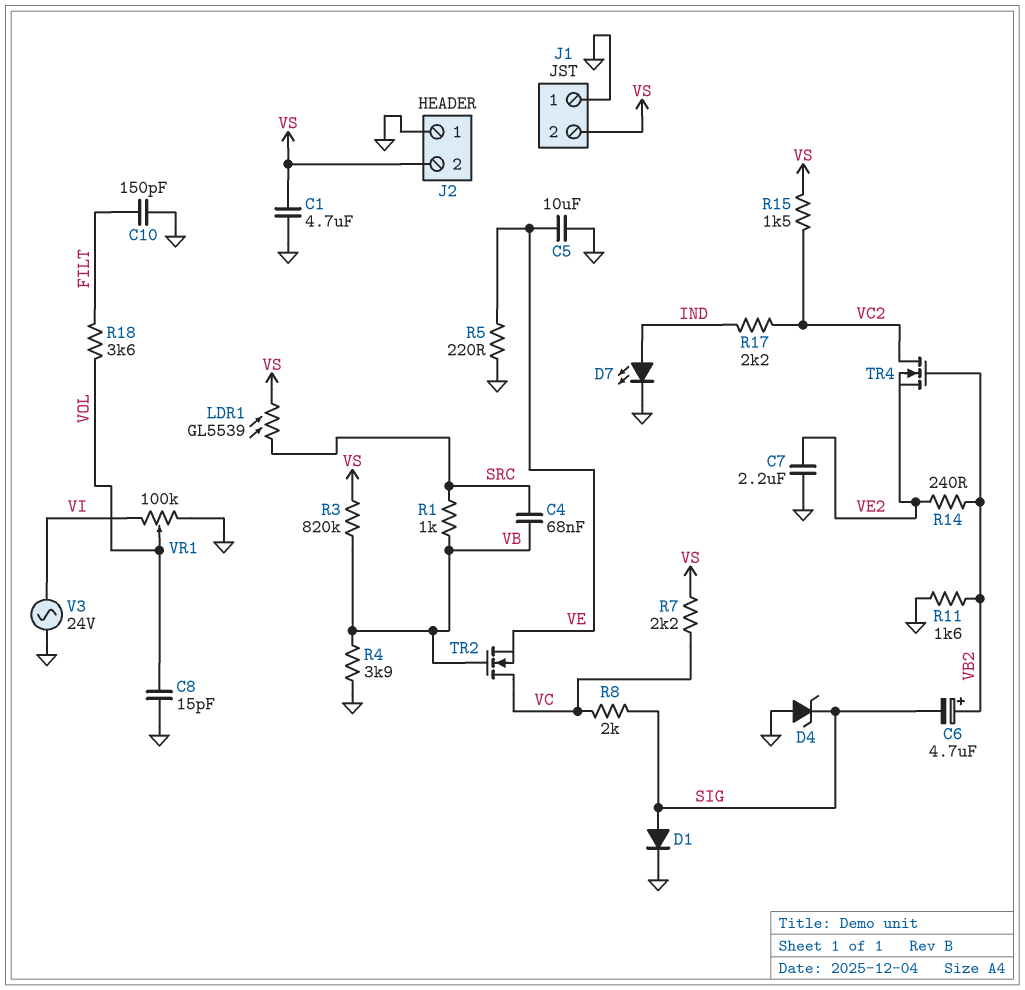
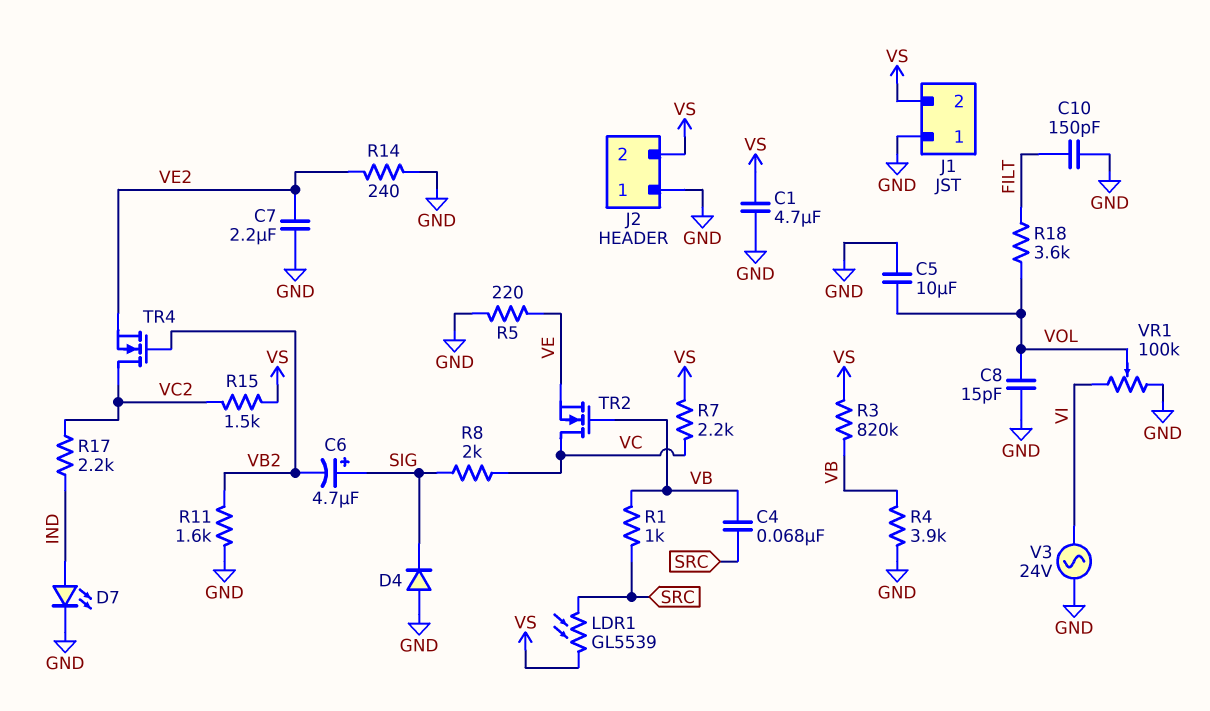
C5: 10uF (GND, VE) -> 10uF (GND, VOL)
C6: 4.7uF (plus VB2, minus SIG) -> 4.7uF (plus SIG, minus VB2)
D1: diode (A SIG, K GND) -> none
D4: zener (A GND, K SIG) -> diode (A GND, K SIG)
R14: 240 (VB2, VE2) -> 240 (GND, VE2)

